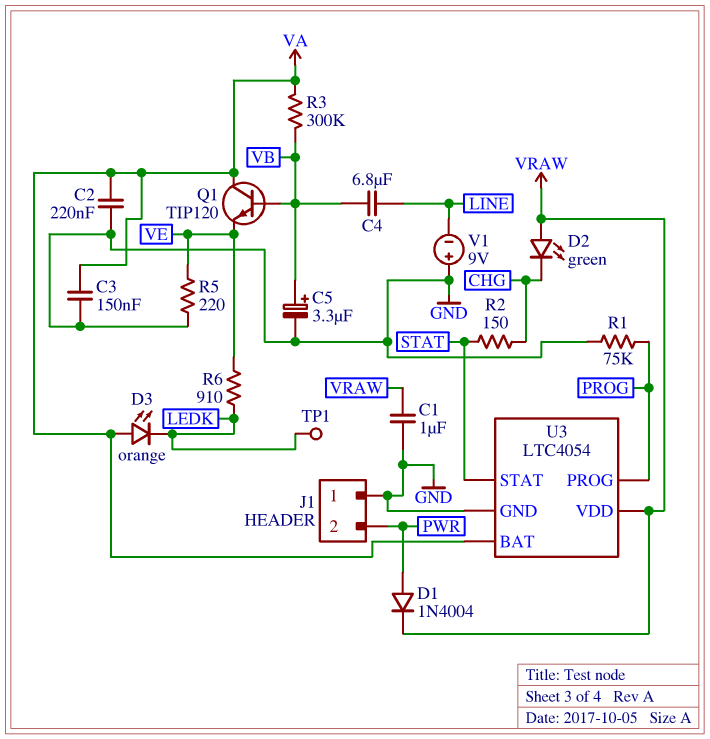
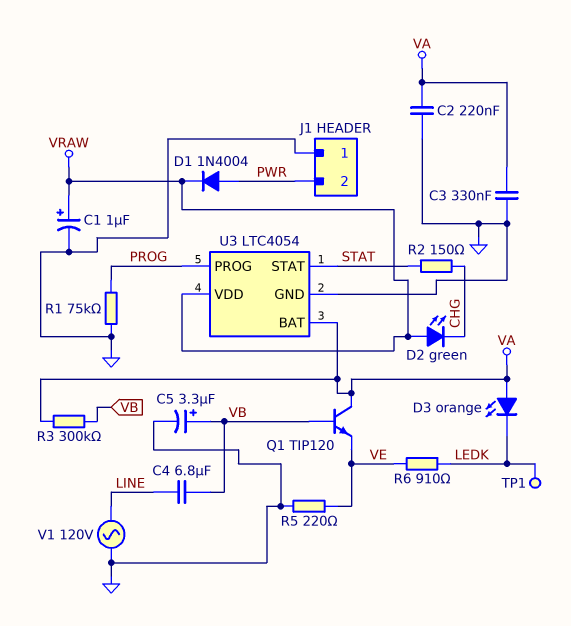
C1: 1uF (GND, VRAW) -> 1uF (plus VRAW, minus GND)
C3: 150nF (GND, VA) -> 330nF (GND, VA)
V1: 9V (plus GND, minus LINE) -> AC 120V (GND, LINE)

